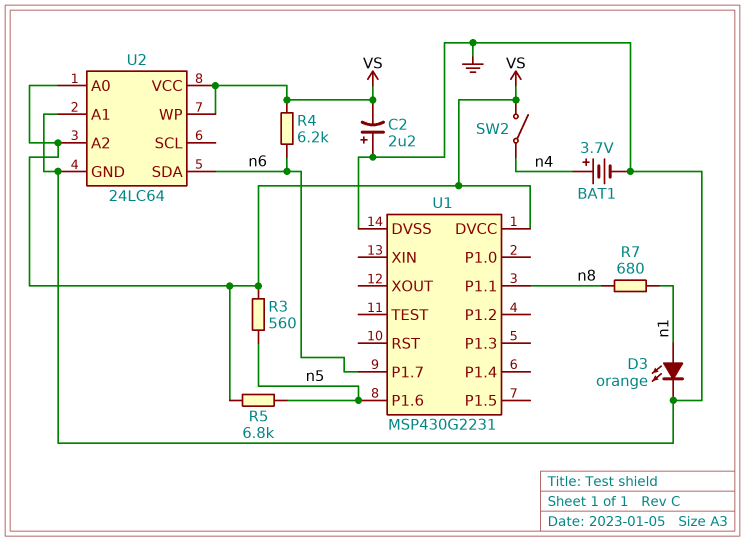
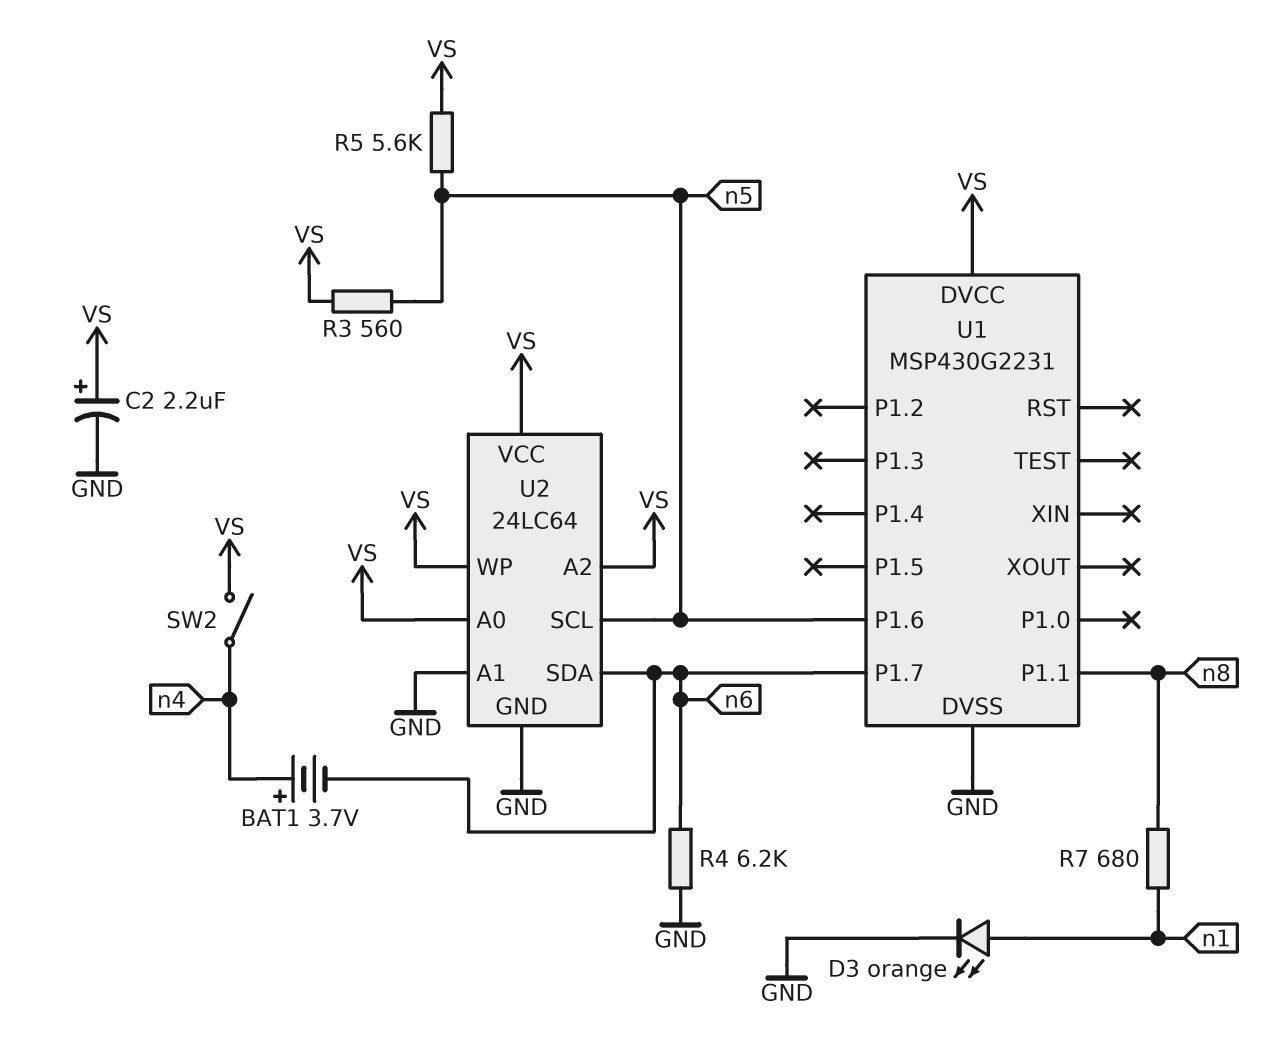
BAT1: 3.7V (plus n4, minus GND) -> 3.7V (plus n4, minus n6)
C2: 2.2uF (plus GND, minus VS) -> 2.2uF (plus VS, minus GND)
R4: 6.2k (VS, n6) -> 6.2k (GND, n6)
R5: 6.8k (VS, n5) -> 5.6k (VS, n5)
U2 pin SCL: none -> n5

